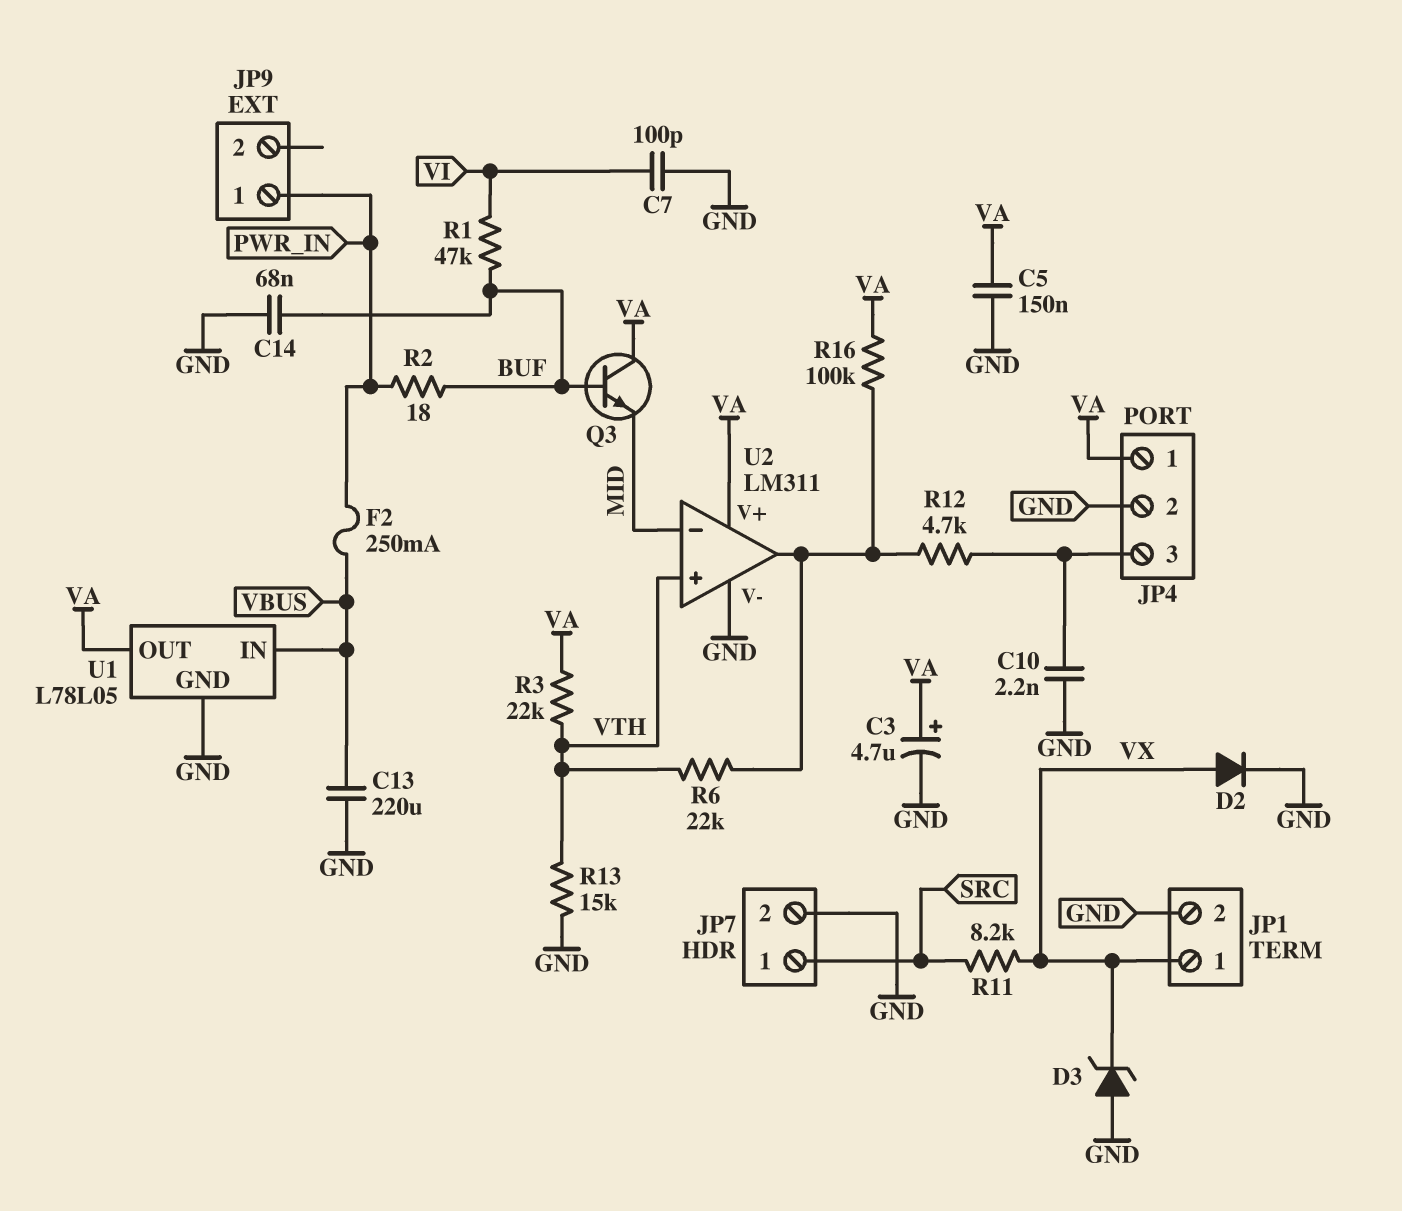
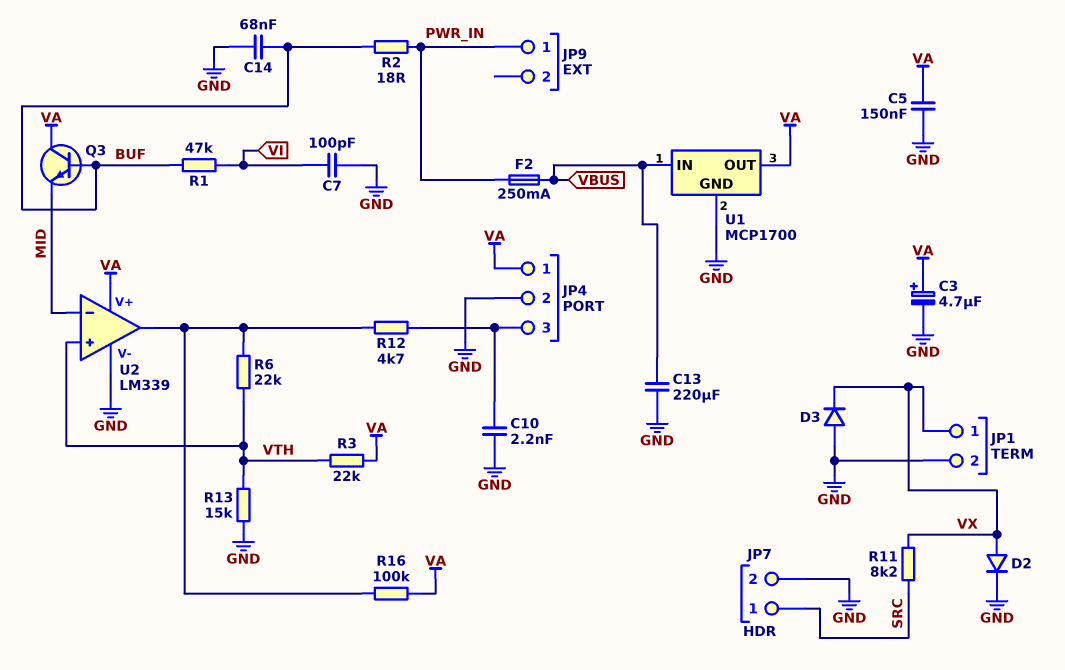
D3: zener (A GND, K VX) -> diode (A GND, K VX)
U1: L78L05 -> MCP1700
U2: LM311 -> LM339

